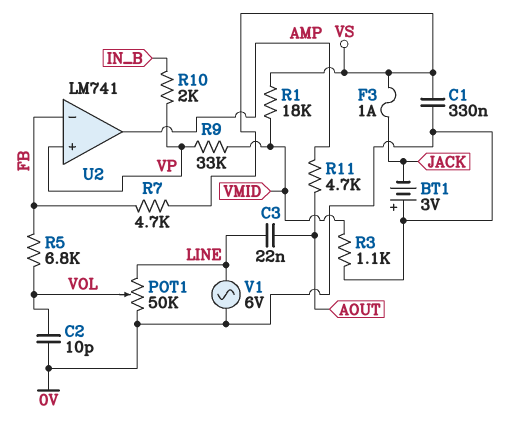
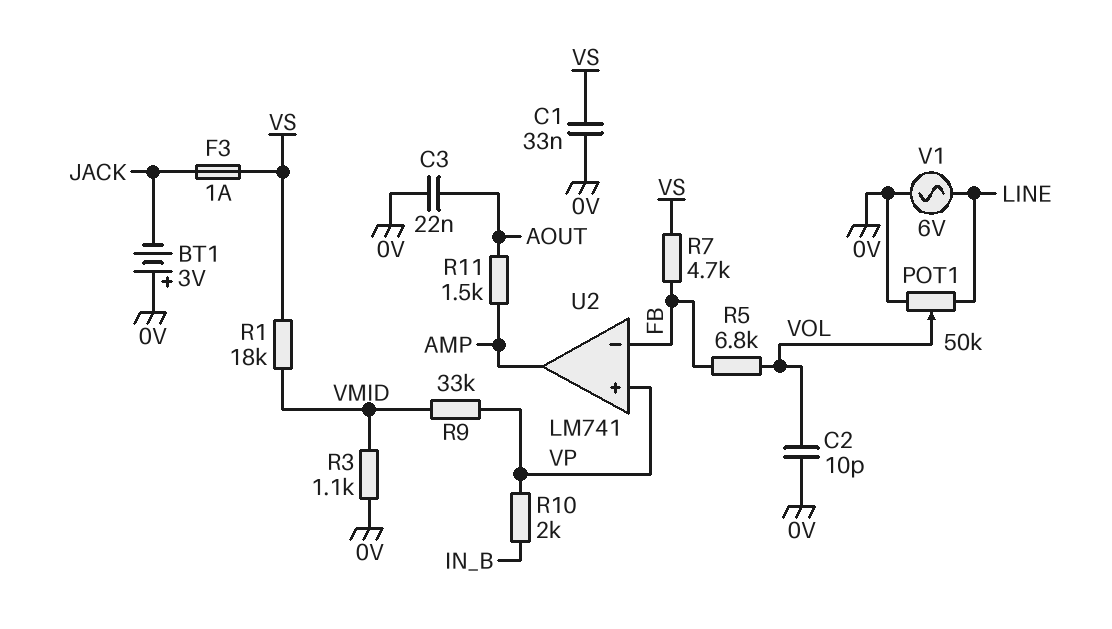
C1: 330nF (0V, VS) -> 33nF (0V, VS)
C3: 22nF (AOUT, LINE) -> 22nF (0V, AOUT)
R11: 4.7k (AMP, AOUT) -> 1.5k (AMP, AOUT)

